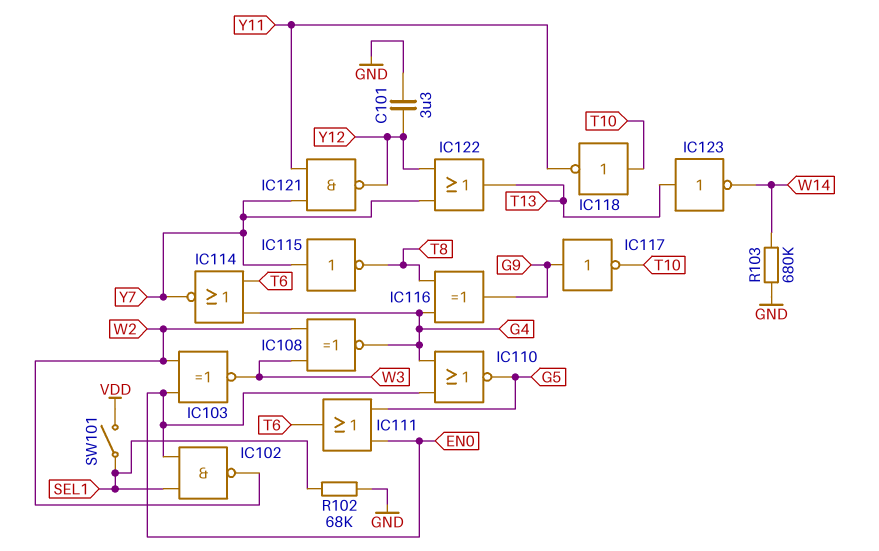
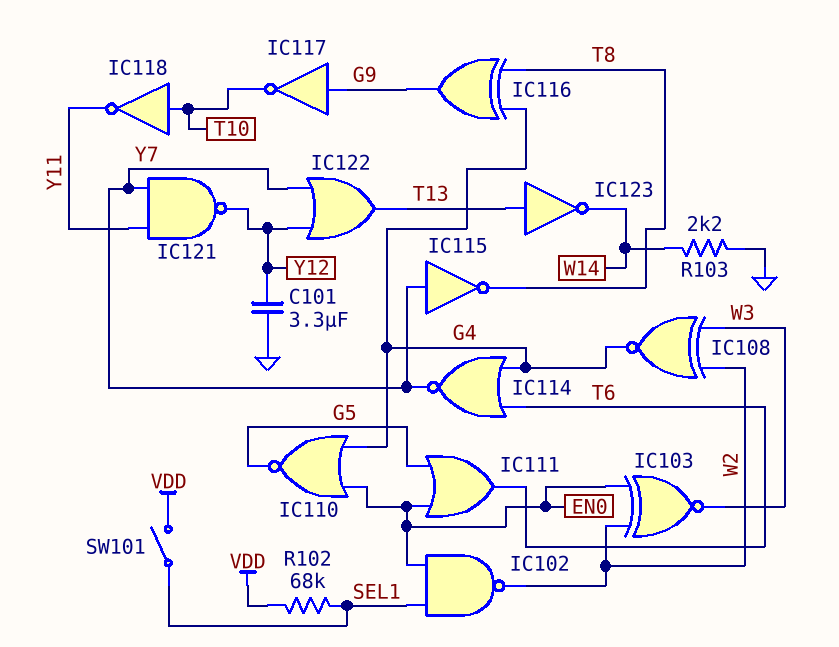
R102: 68k (GND, SEL1) -> 68k (SEL1, VDD)
R103: 680k (GND, W14) -> 2.2k (GND, W14)

